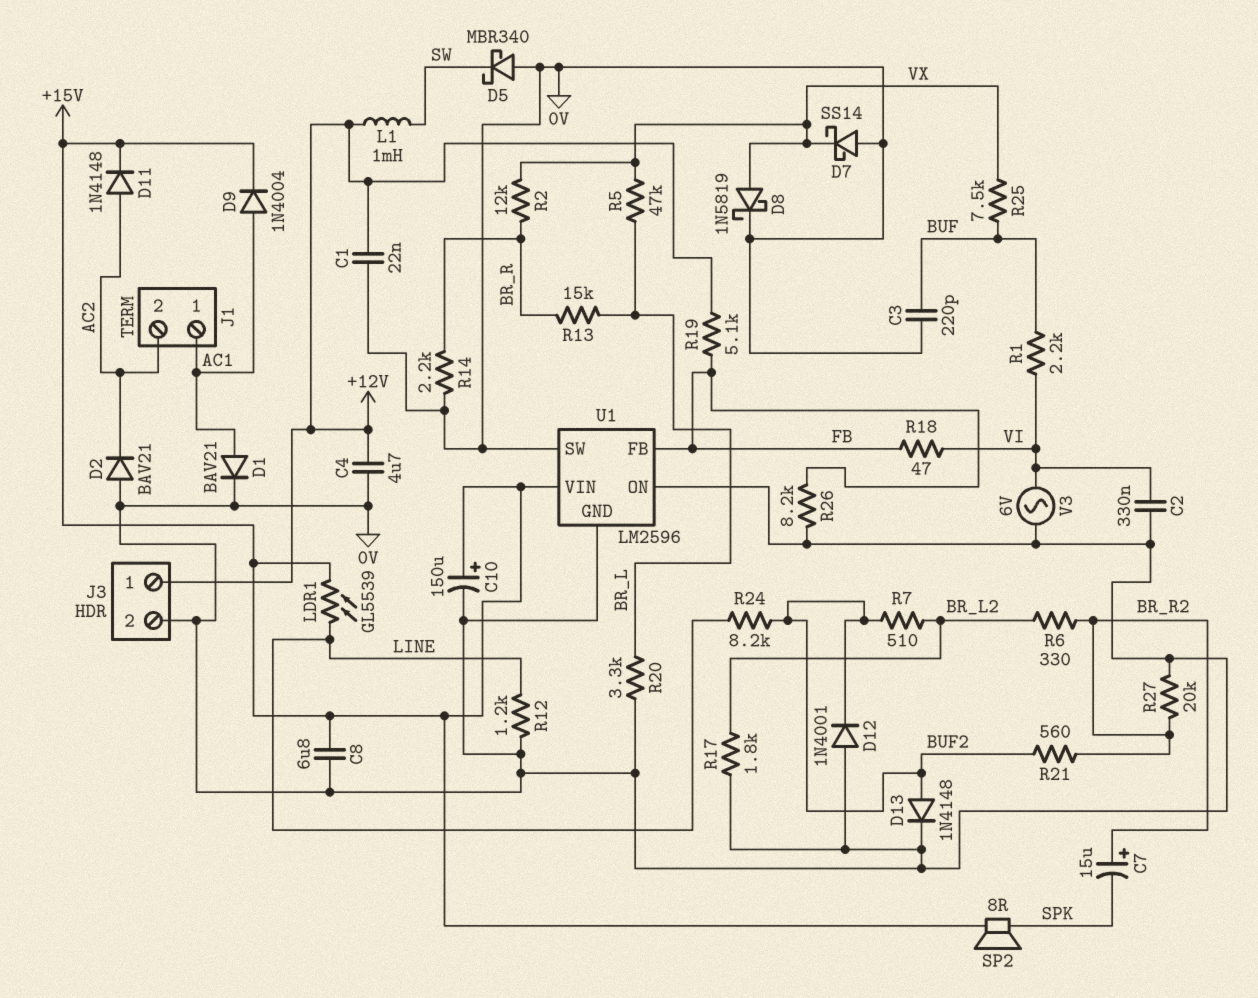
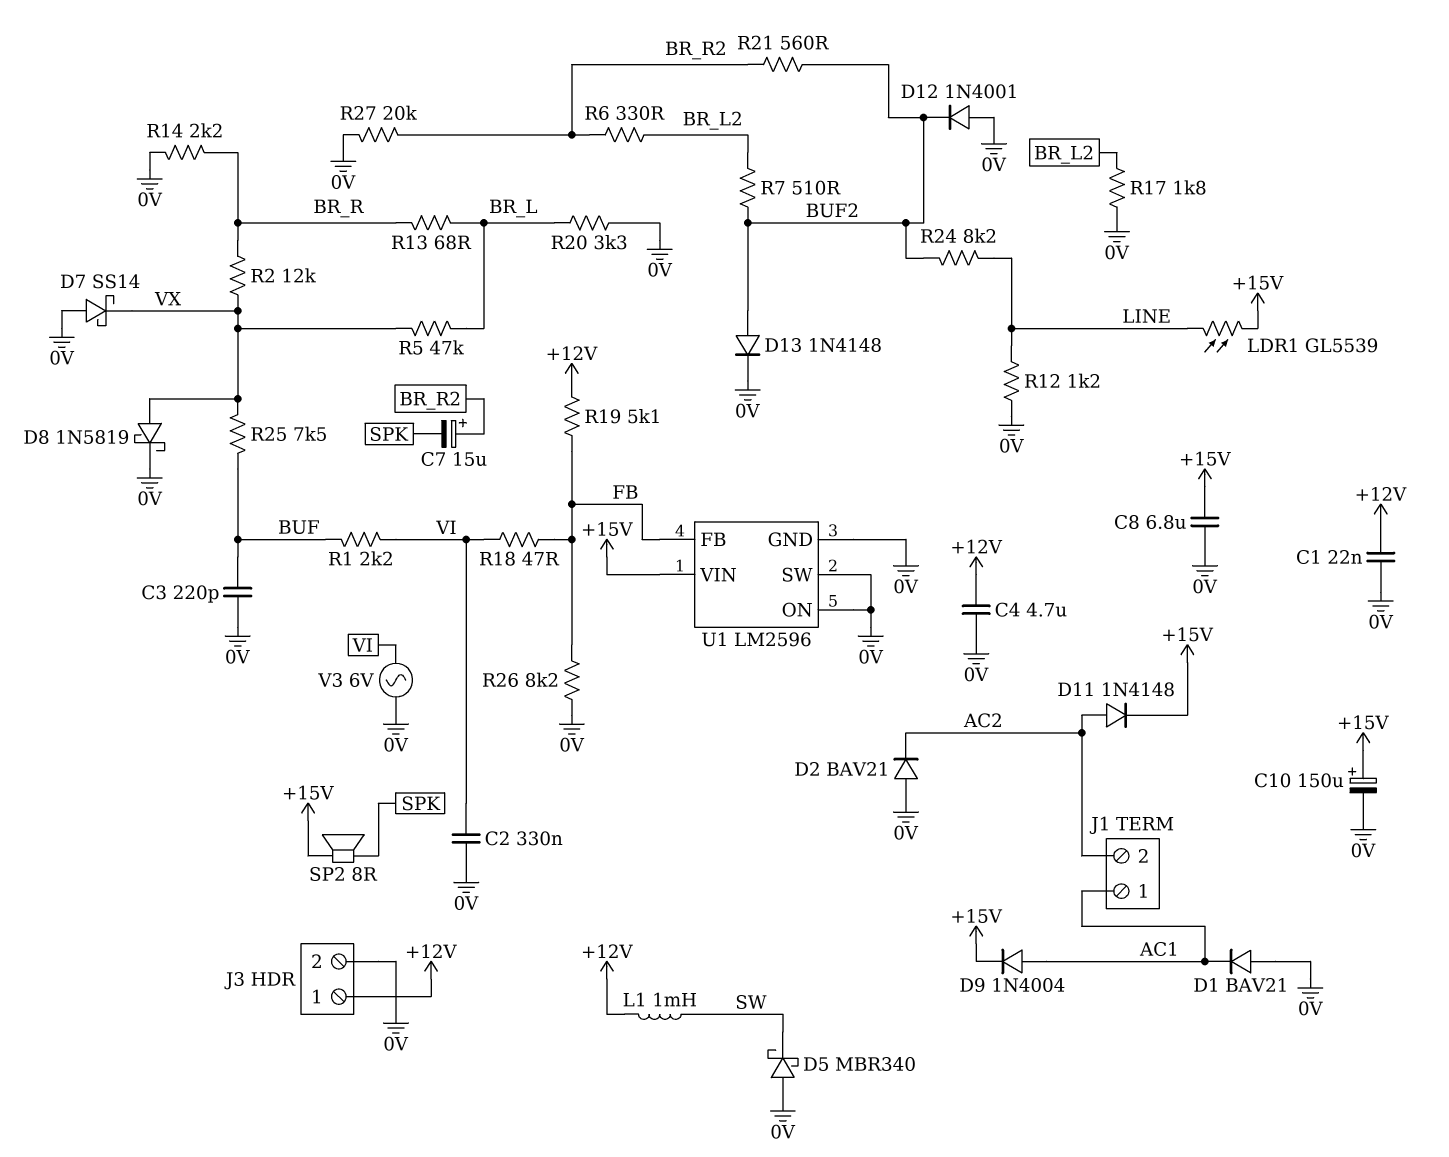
D1: diode BAV21 (A AC1, K 0V) -> diode BAV21 (A 0V, K AC1)
R13: 15k (BR_L, BR_R) -> 68 (BR_L, BR_R)

